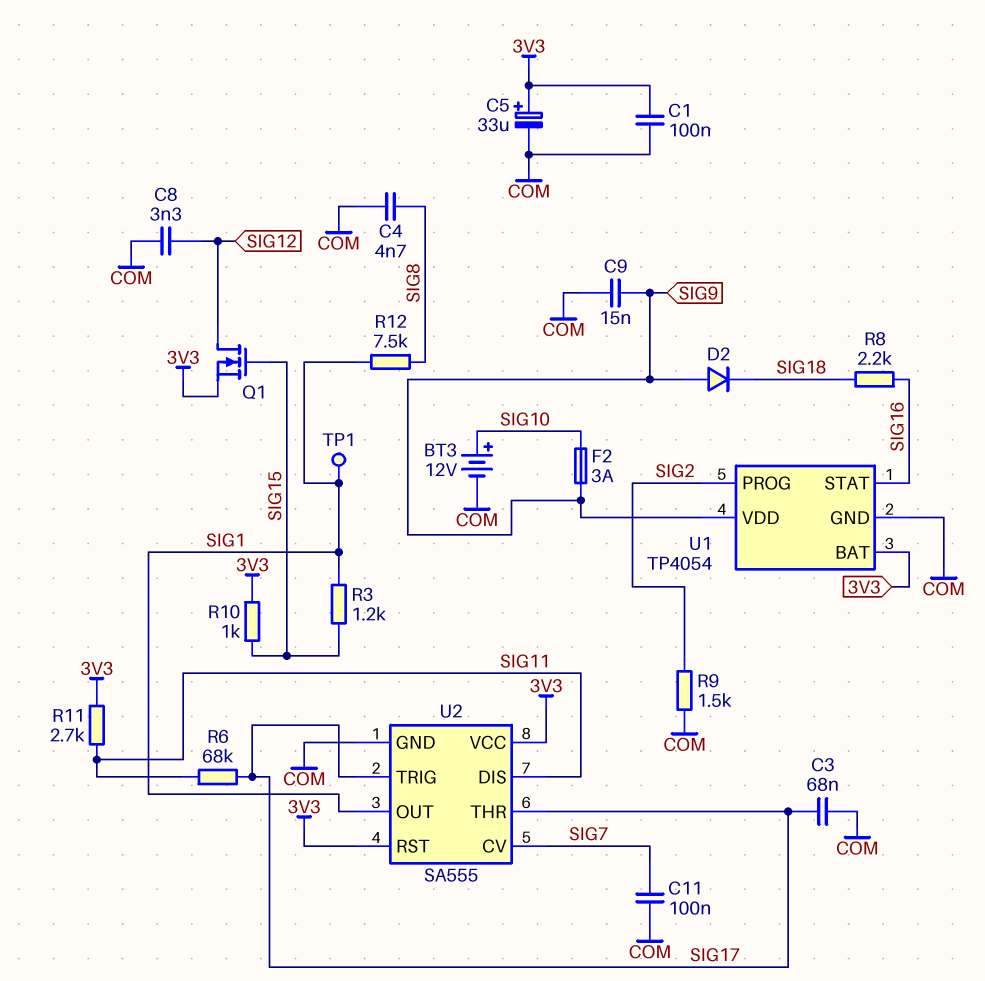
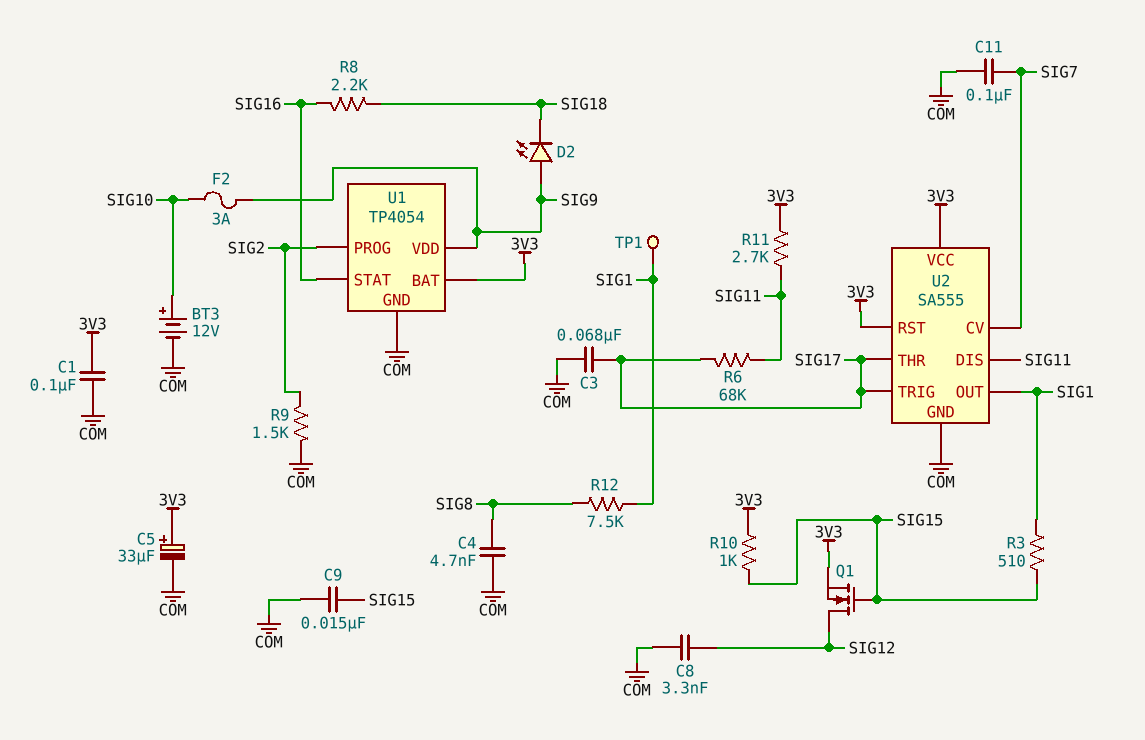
C9: 15nF (COM, SIG9) -> 15nF (COM, SIG15)
D2: diode (A SIG9, K SIG18) -> LED (A SIG9, K SIG18)
R3: 1.2k (SIG1, SIG15) -> 510 (SIG1, SIG15)

